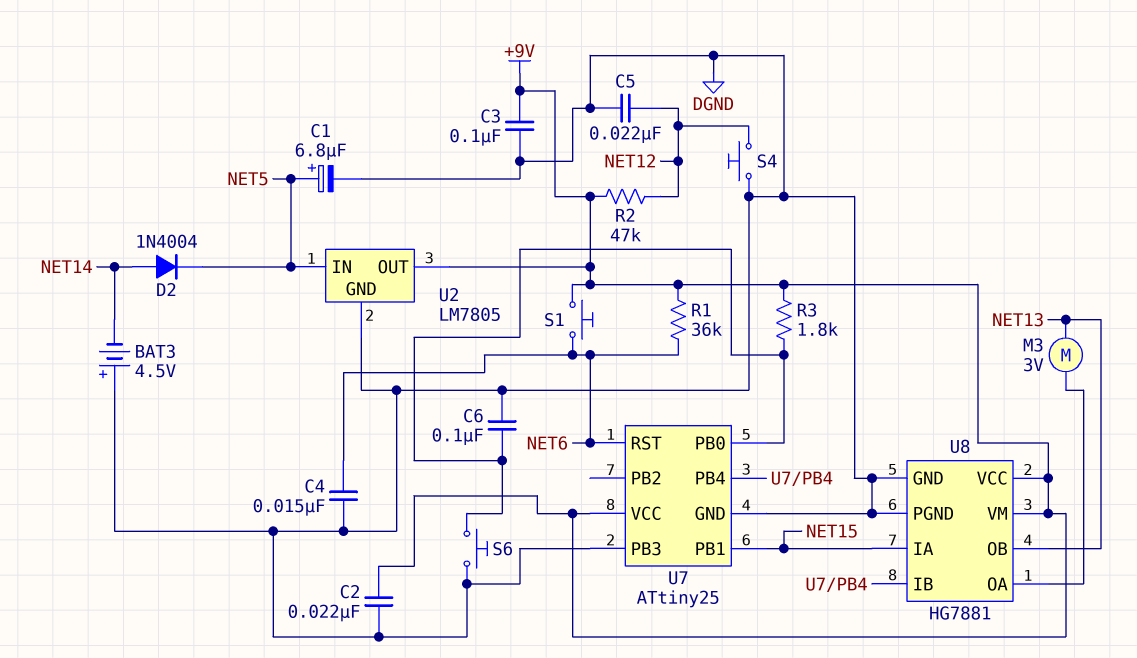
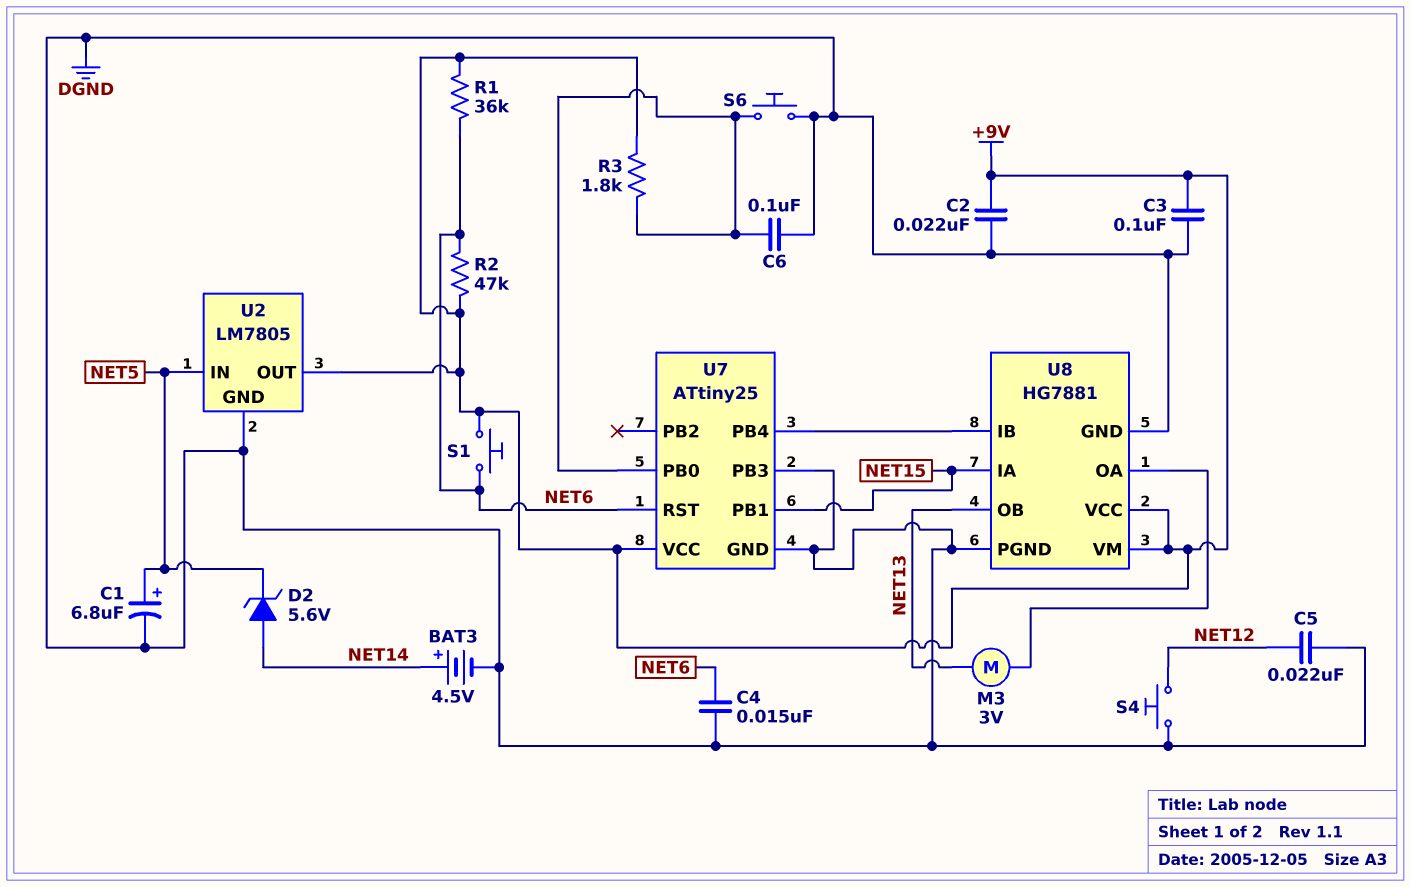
BAT3: 4.5V (plus DGND, minus NET14) -> 4.5V (plus NET14, minus DGND)
D2: diode 1N4004 (A NET14, K NET5) -> zener 5.6V (A NET14, K NET5)
R2: 47k (+9V, NET12) -> 47k (+9V, NET6)

